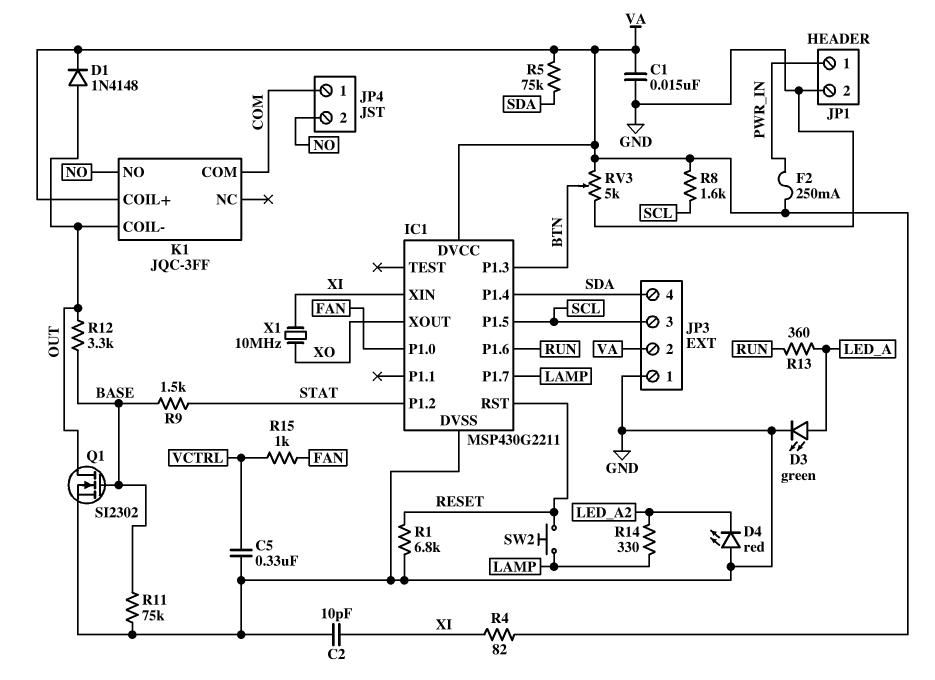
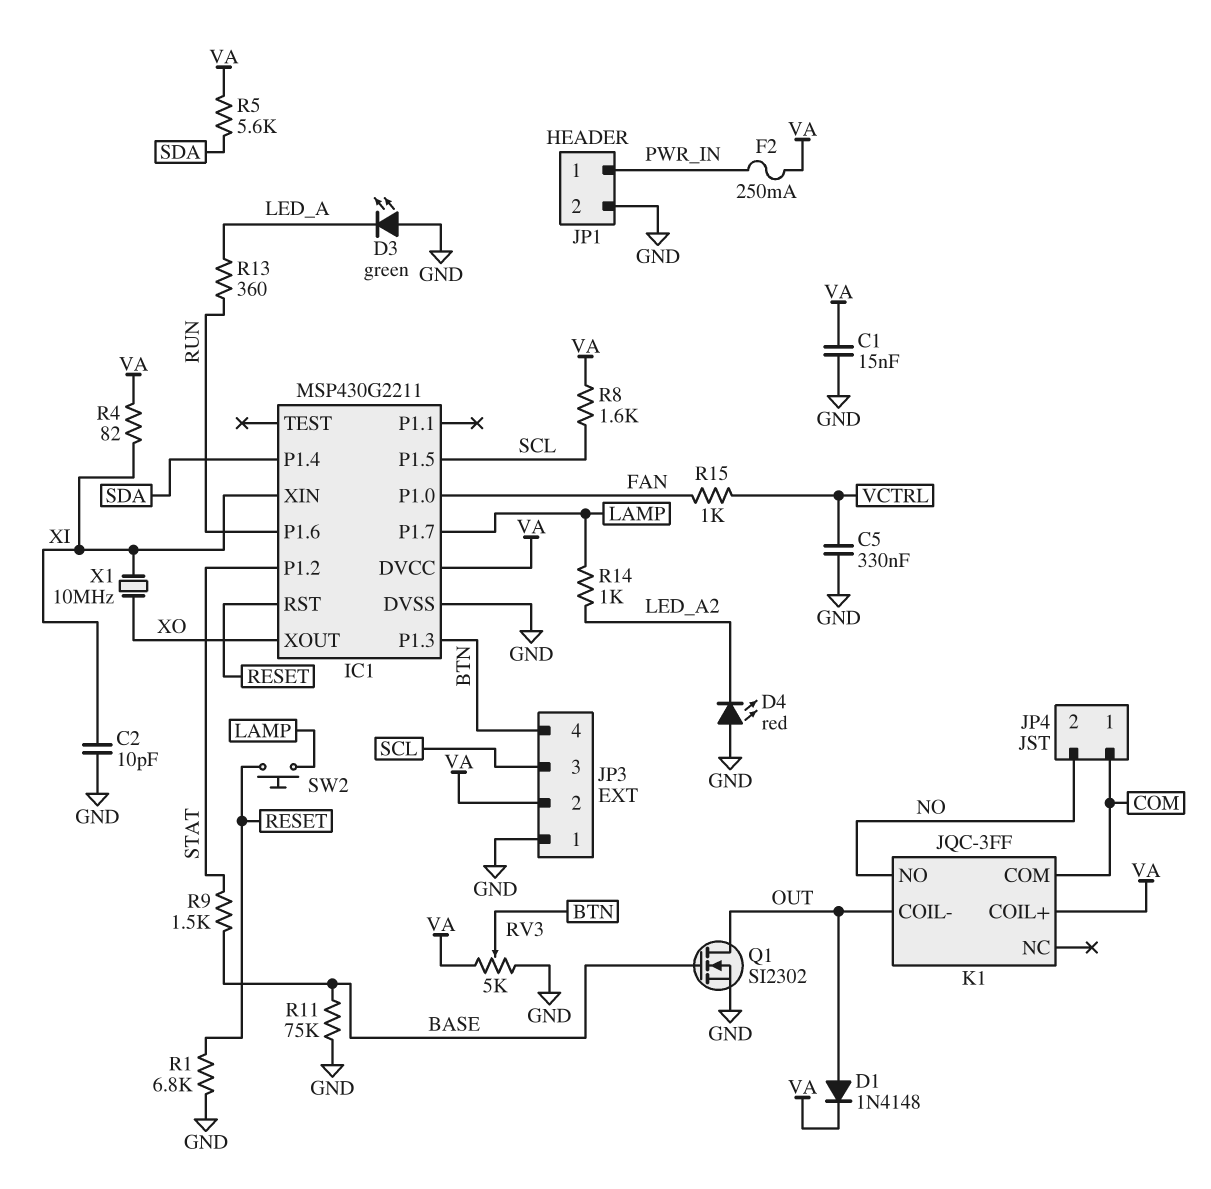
D3: LED green (A LED_A, K GND) -> LED green (A GND, K LED_A)
JP3 pin 4: SDA -> BTN
R5: 75k (SDA, VA) -> 5.6k (SDA, VA)
R12: 3.3k (BASE, OUT) -> none
R14: 330 (LAMP, LED_A2) -> 1k (LAMP, LED_A2)

